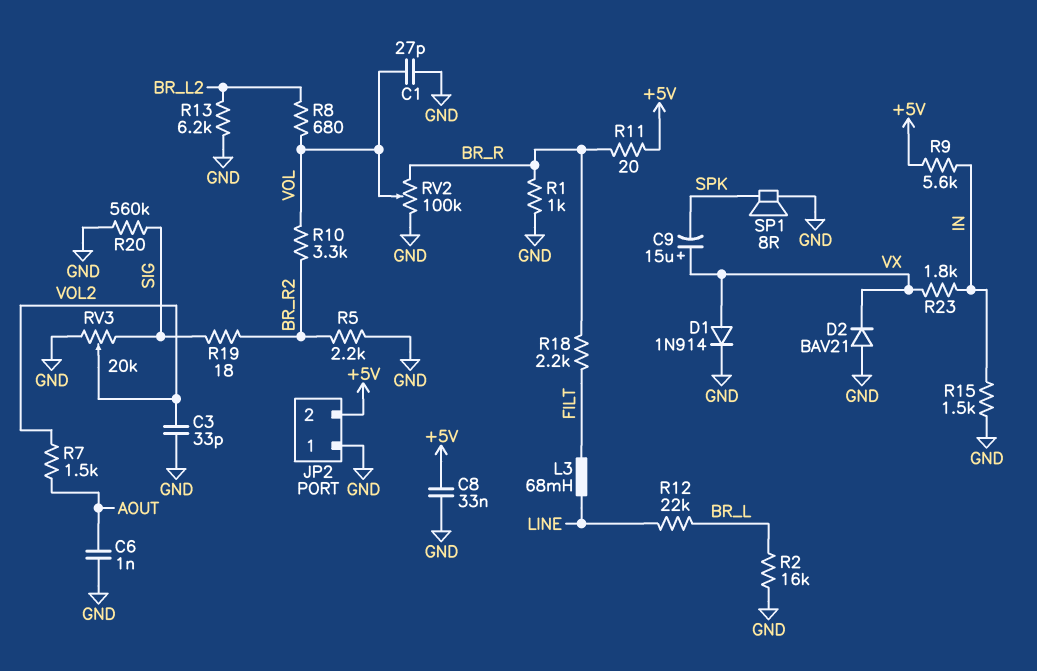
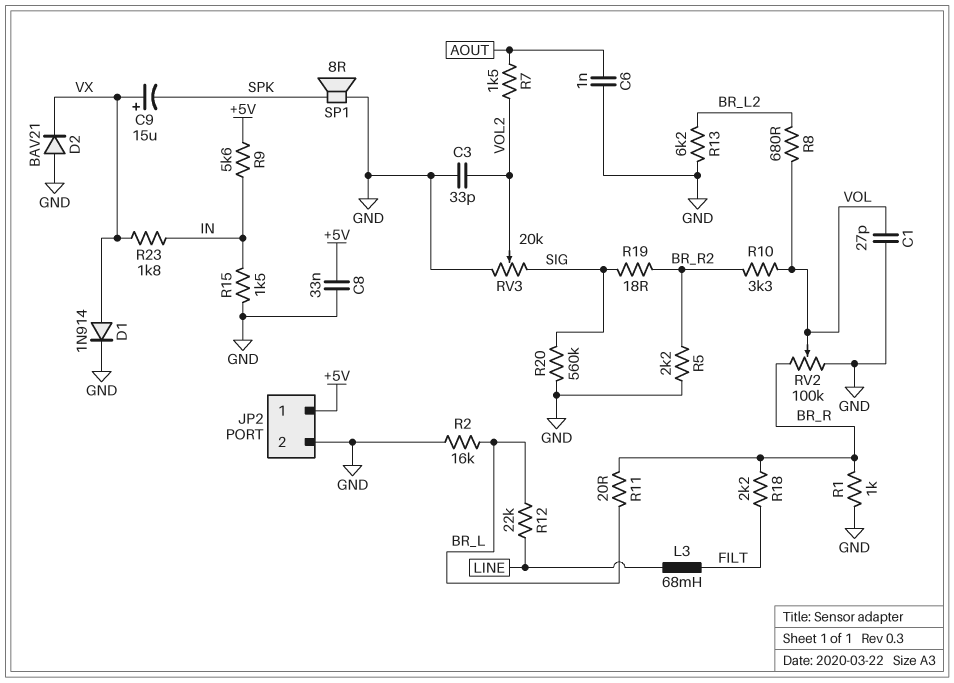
JP2 pin 1: GND -> +5V
JP2 pin 2: +5V -> GND
R11: 20 (+5V, BR_R) -> 20 (BR_L, BR_R)

